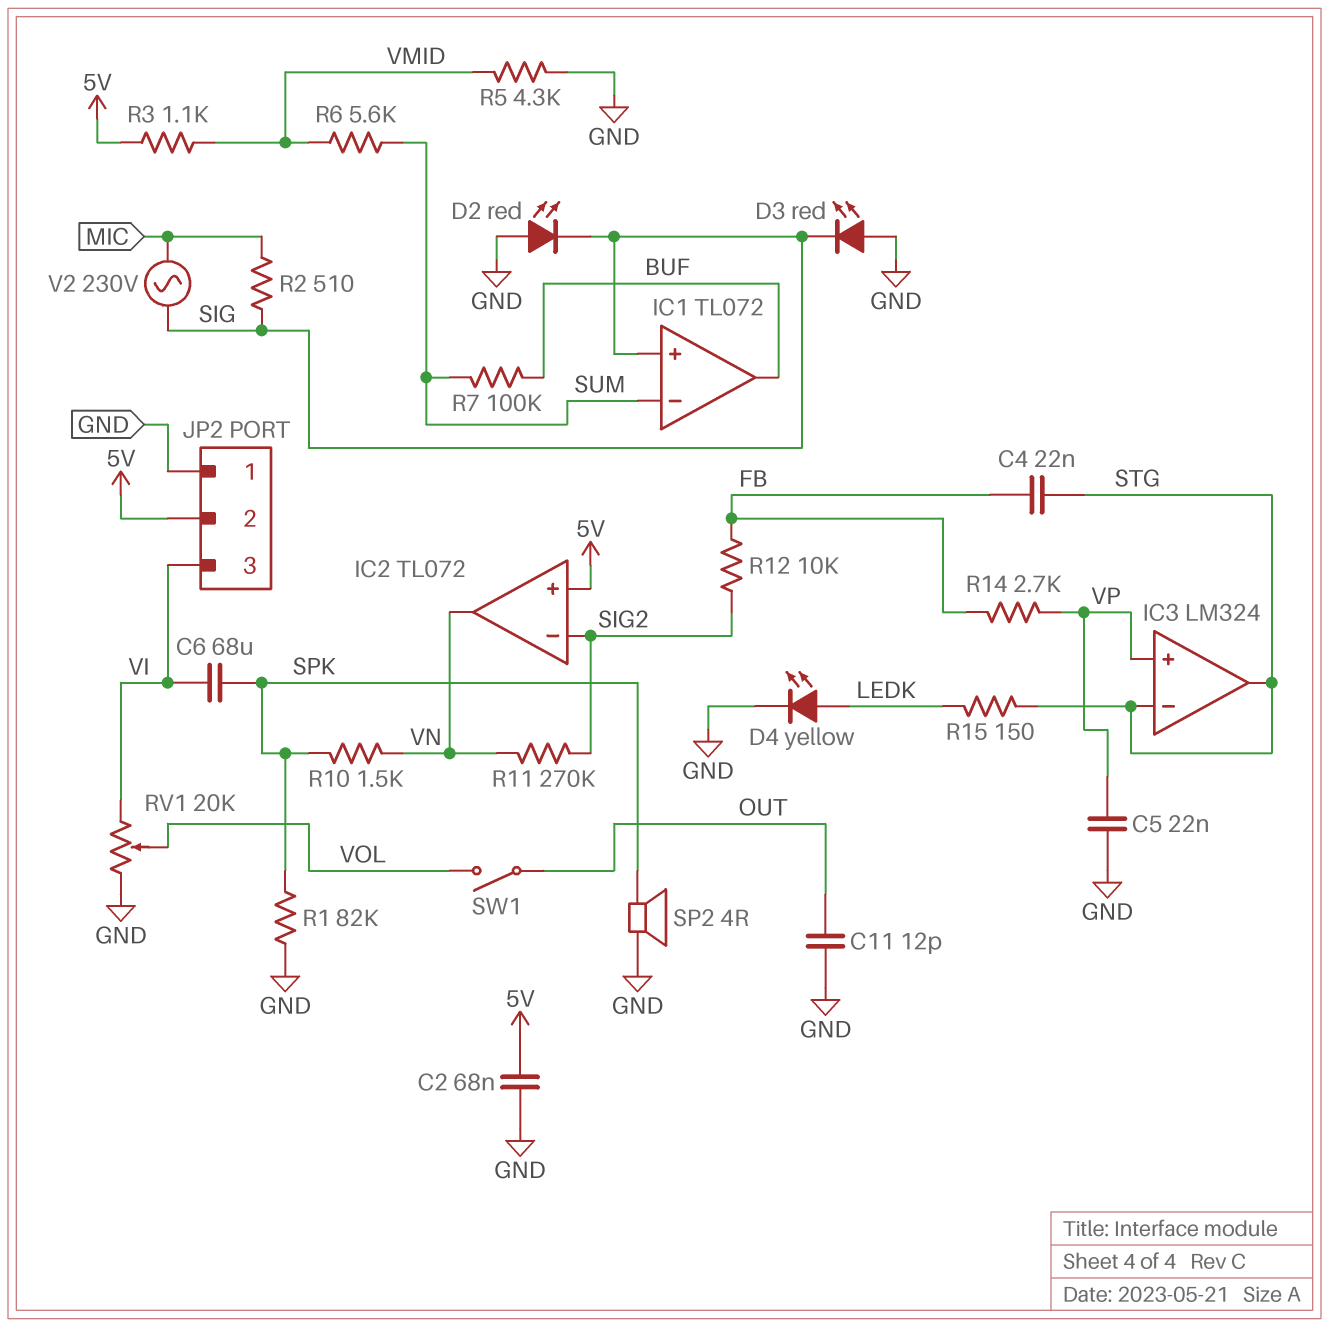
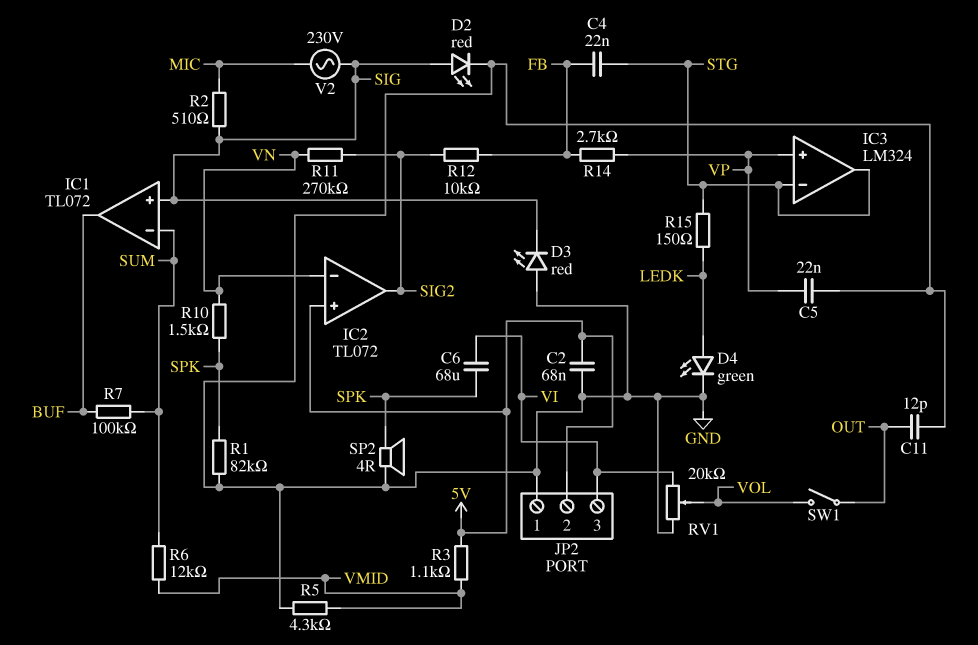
D2: LED red (A GND, K SIG) -> LED red (A SIG, K GND)
D4: LED yellow (A LEDK, K GND) -> LED green (A LEDK, K GND)
IC2 pin in-: SIG2 -> VN
IC2 pin out: VN -> SIG2
R6: 5.6k (SUM, VMID) -> 12k (SUM, VMID)

